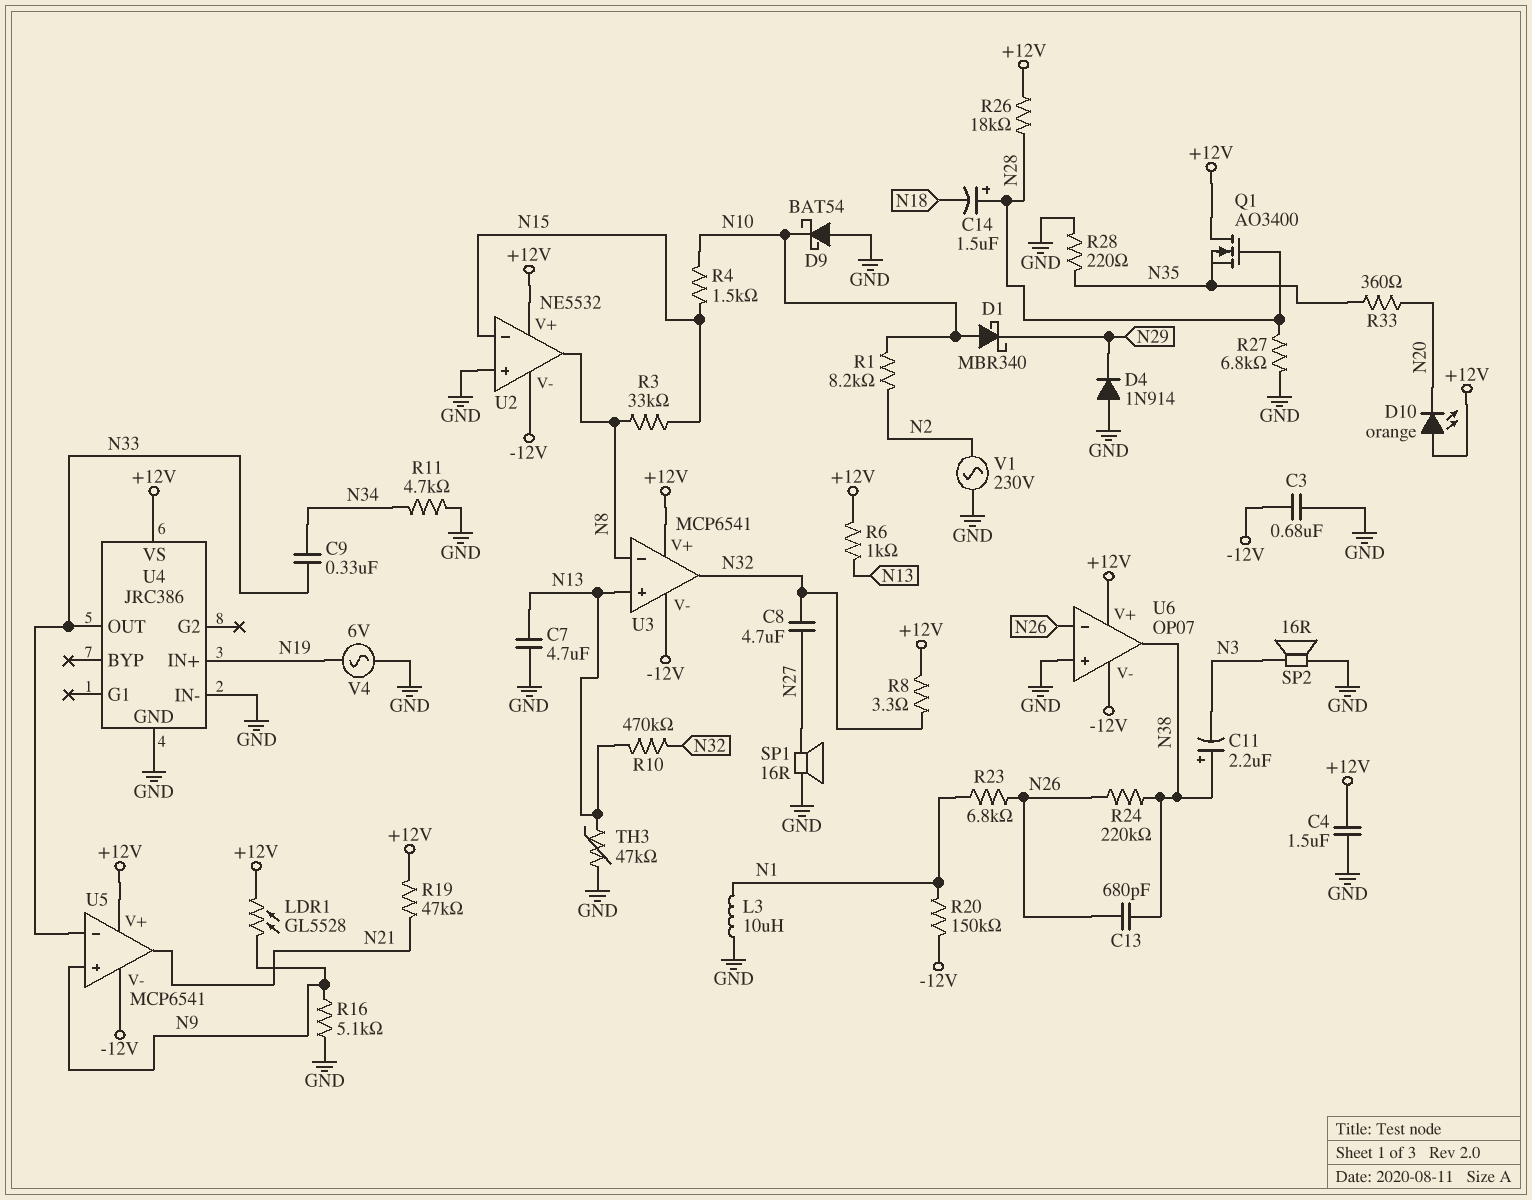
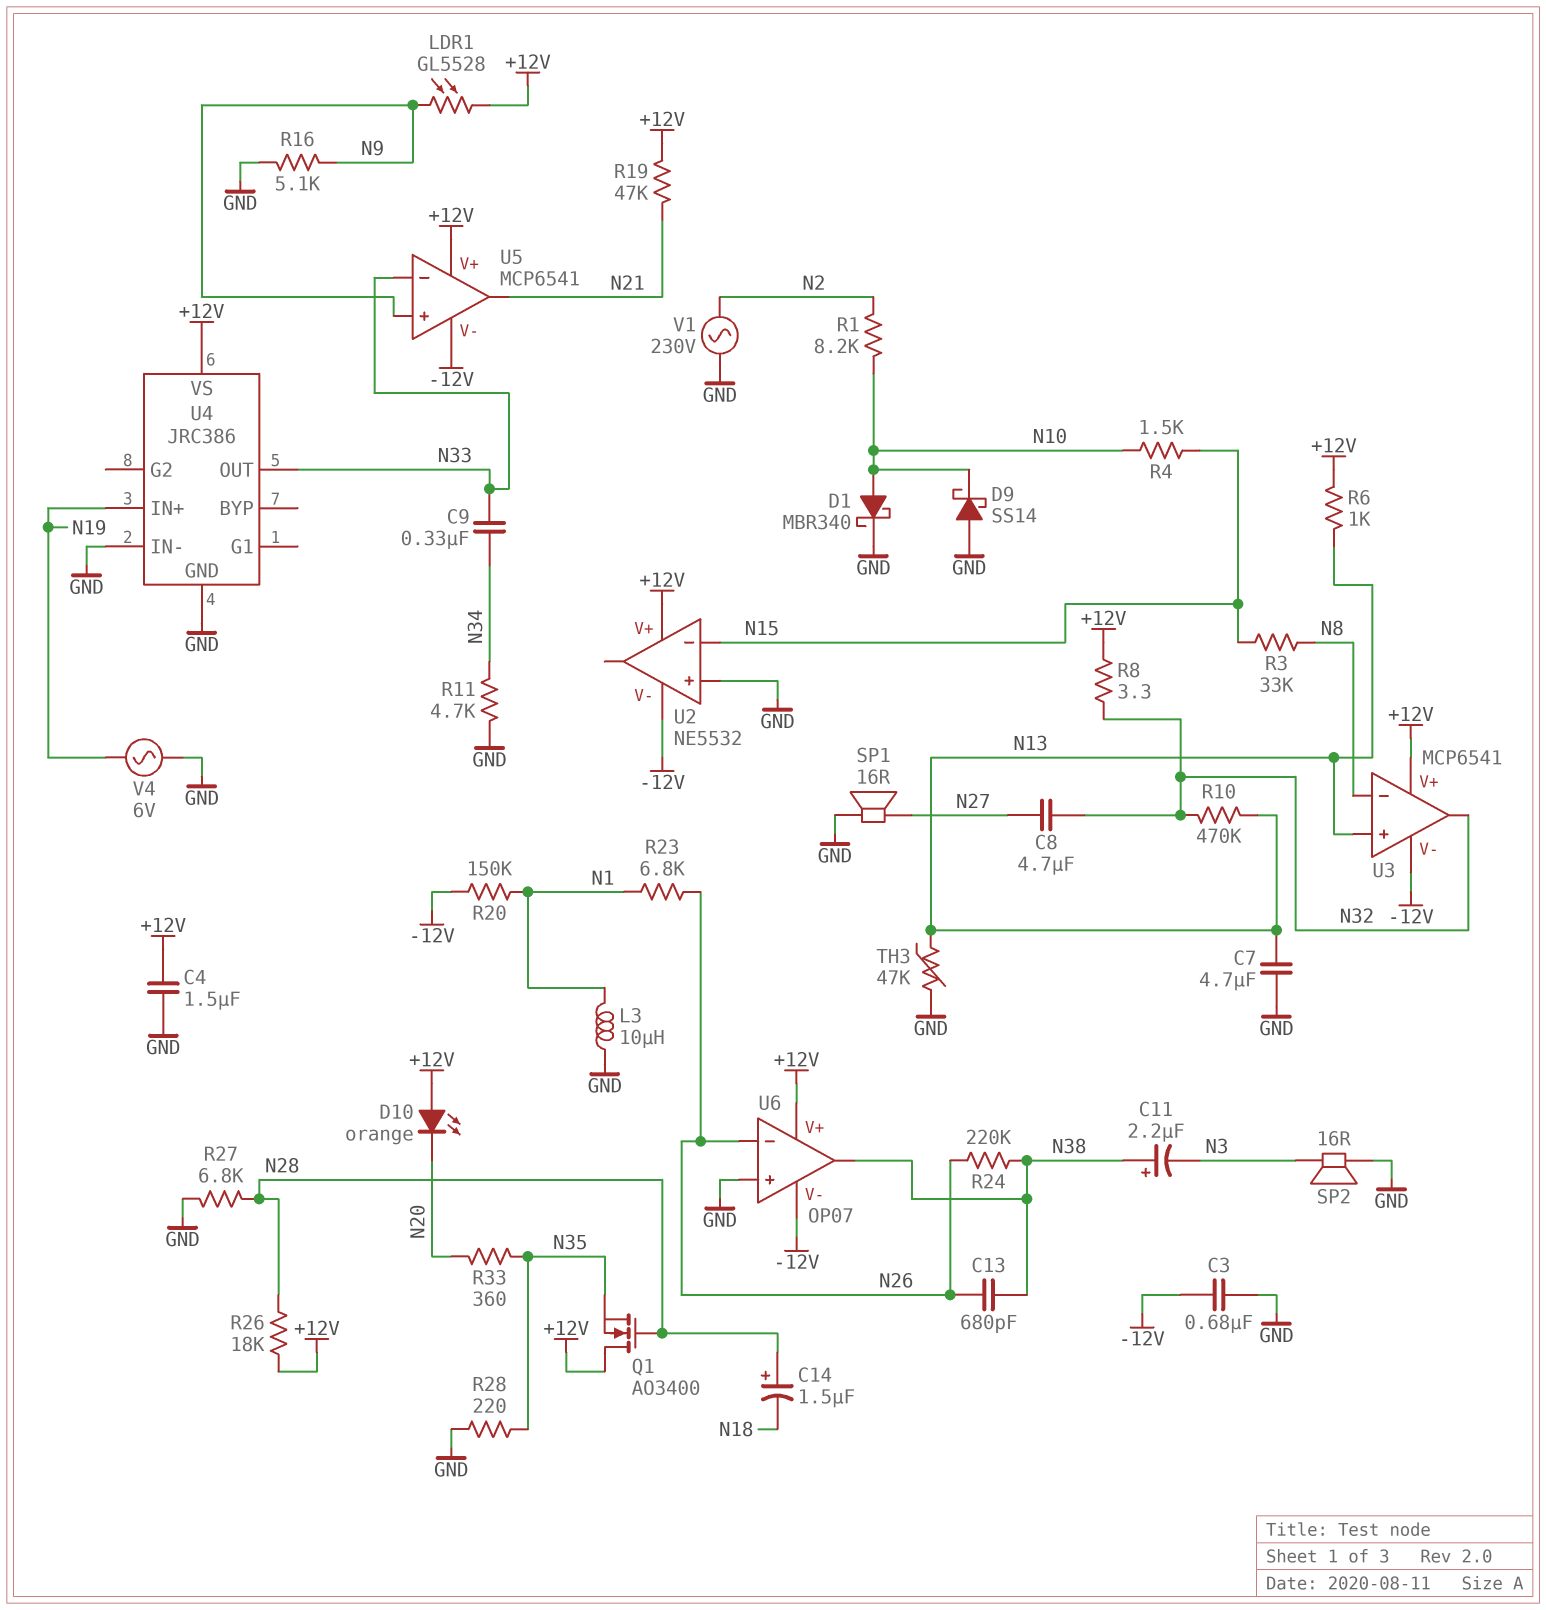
D1: schottky MBR340 (A N10, K N29) -> schottky MBR340 (A N10, K GND)
D4: diode 1N914 (A GND, K N29) -> none
D9: schottky BAT54 (A GND, K N10) -> schottky SS14 (A GND, K N10)
U2 pin out: N8 -> none

